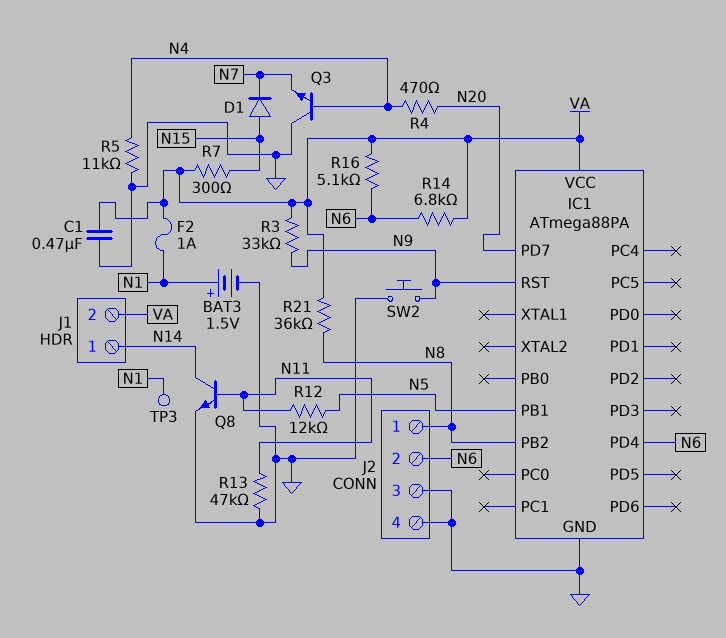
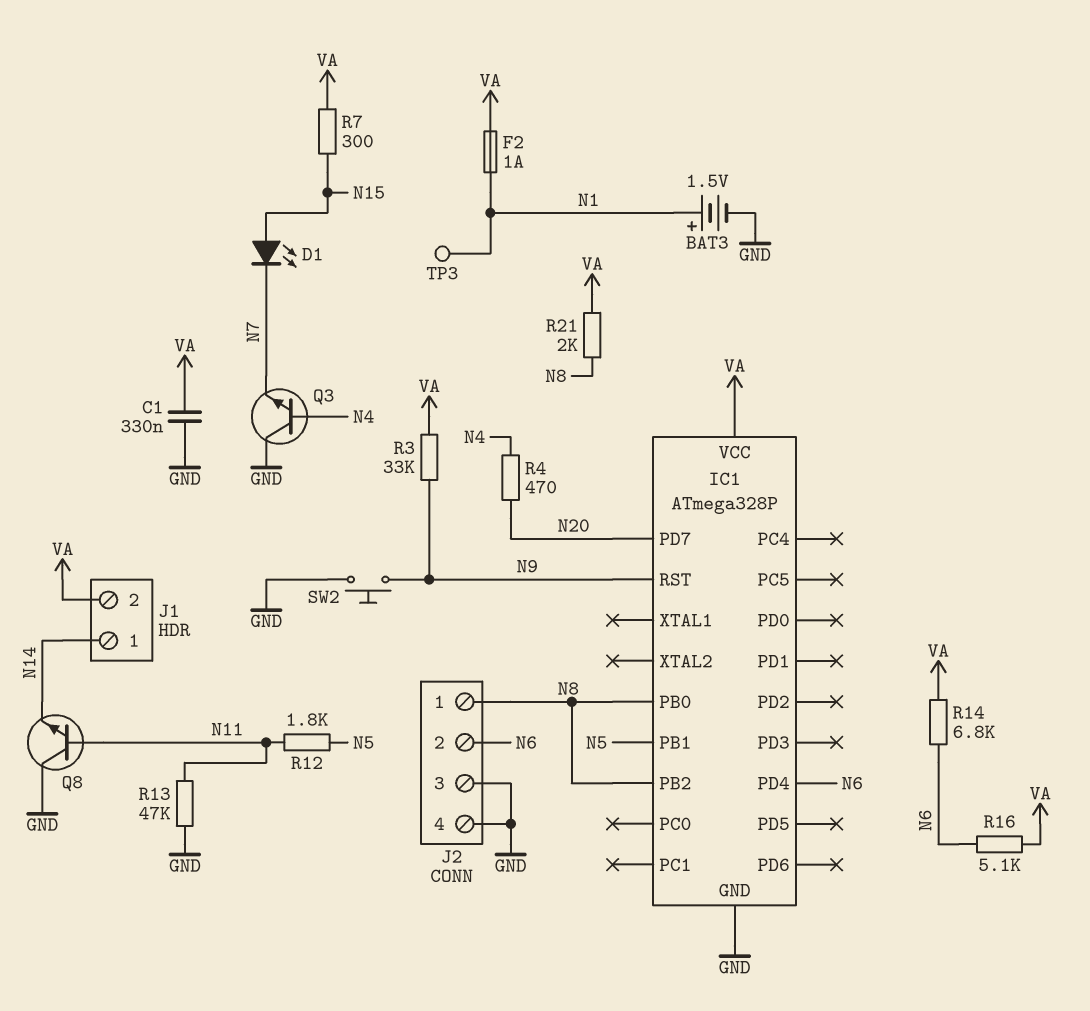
C1: 470nF (GND, VA) -> 330nF (GND, VA)
D1: diode (A N15, K N7) -> LED (A N15, K N7)
IC1: ATmega88PA -> ATmega328P
IC1 pin PB0: none -> N8
Q8: NPN (B N11, C N14, E GND) -> NPN (B N11, C GND, E N14)
R5: 11k (GND, N4) -> none
R12: 12k (N5, N11) -> 1.8k (N5, N11)
R21: 36k (N8, VA) -> 2k (N8, VA)

